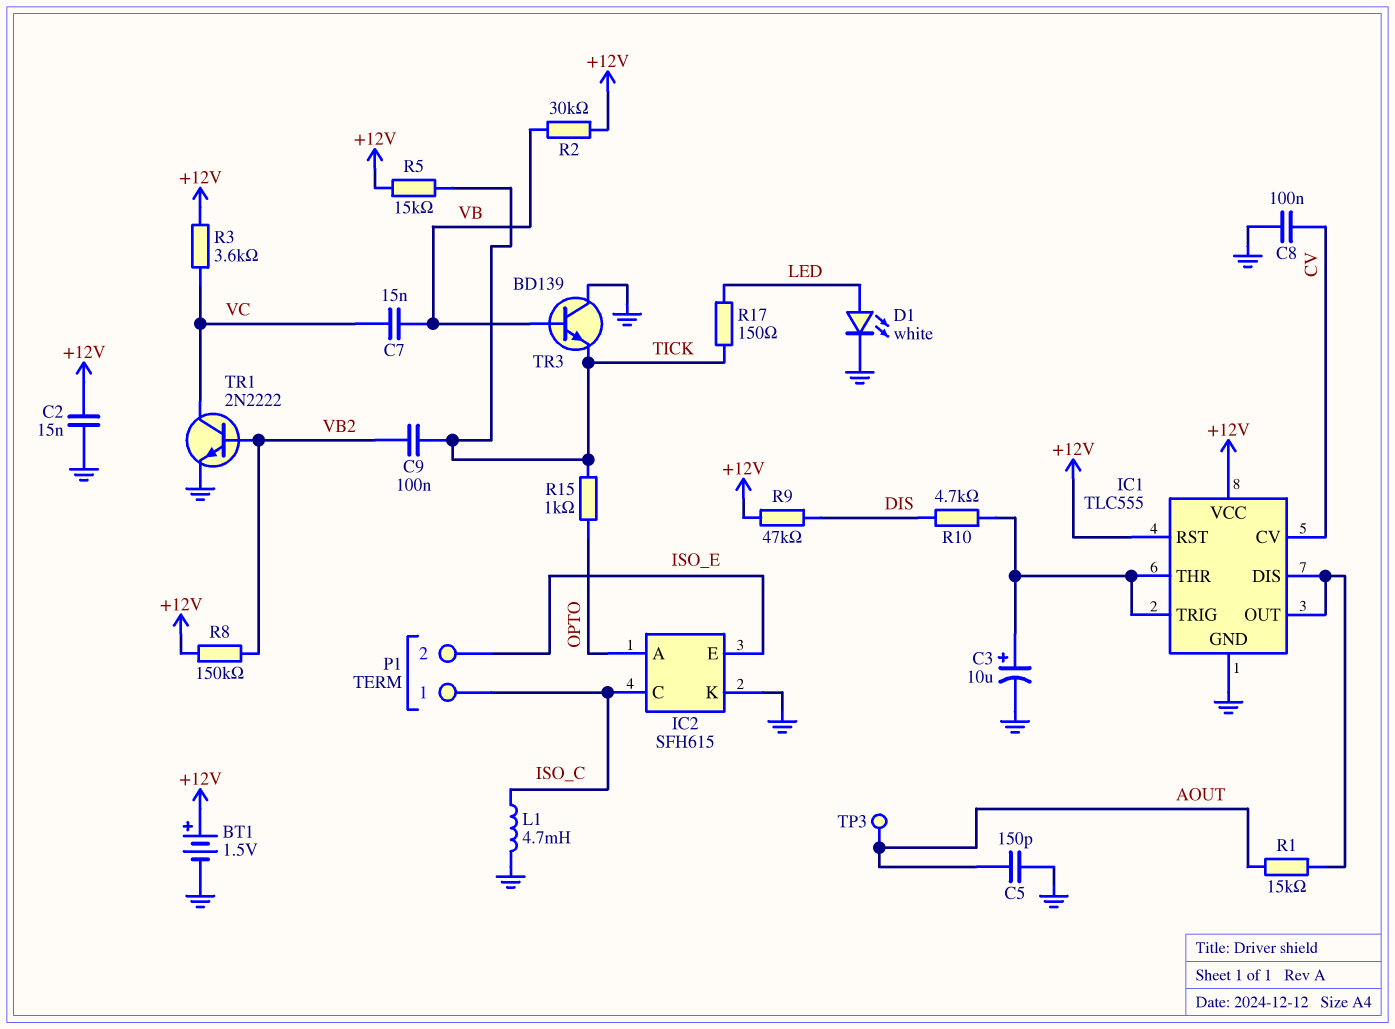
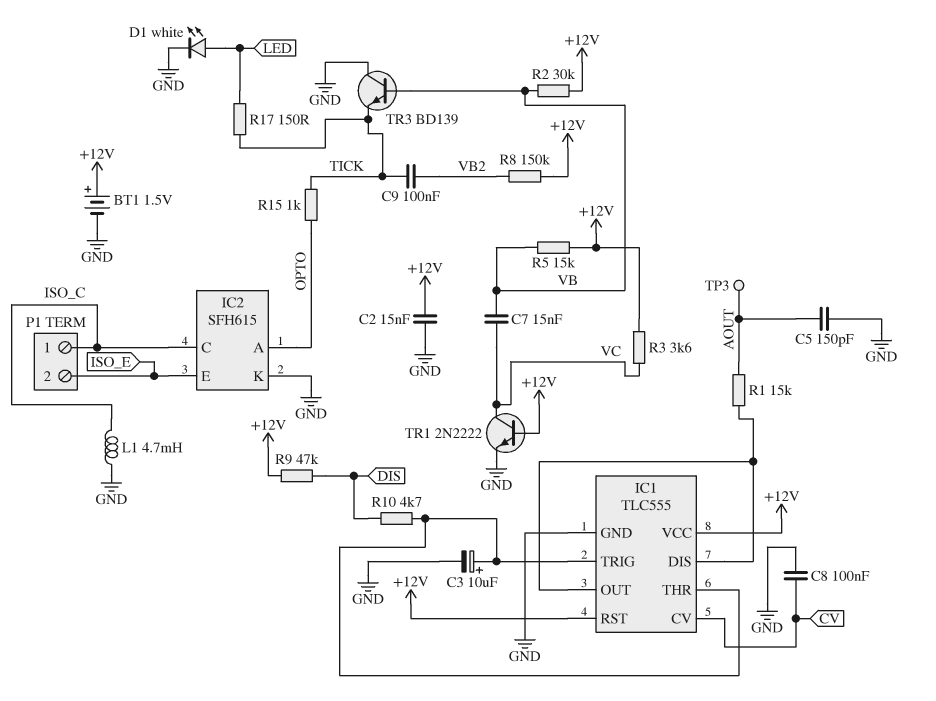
R5: 15k (+12V, TICK) -> 15k (+12V, VB)
TR1: NPN 2N2222 (B VB2, C VC, E GND) -> NPN 2N2222 (B +12V, C VC, E GND)

